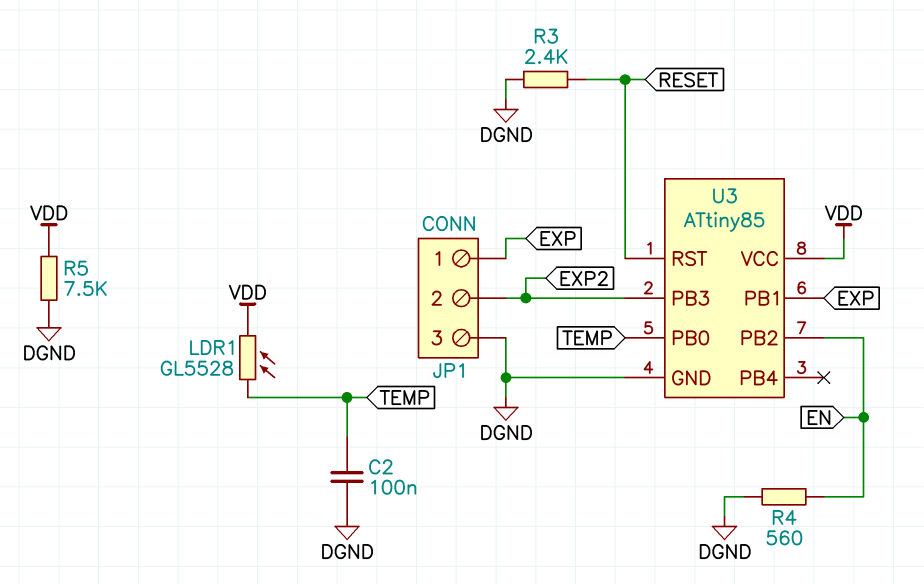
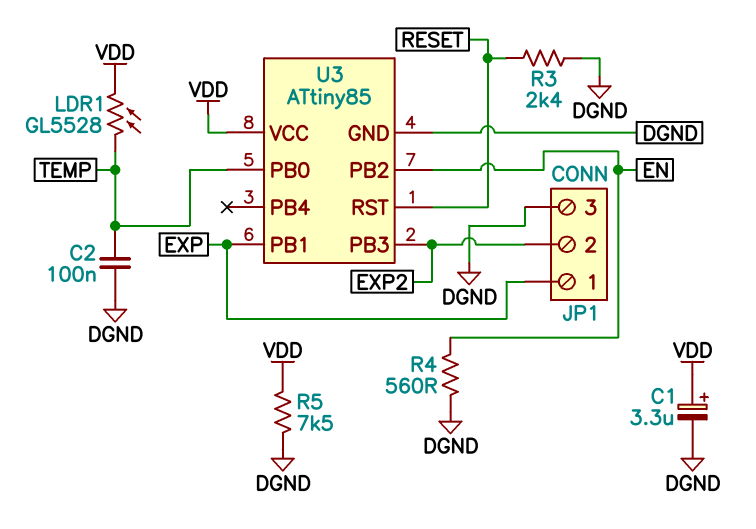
C1: none -> 3.3uF (plus VDD, minus DGND)

